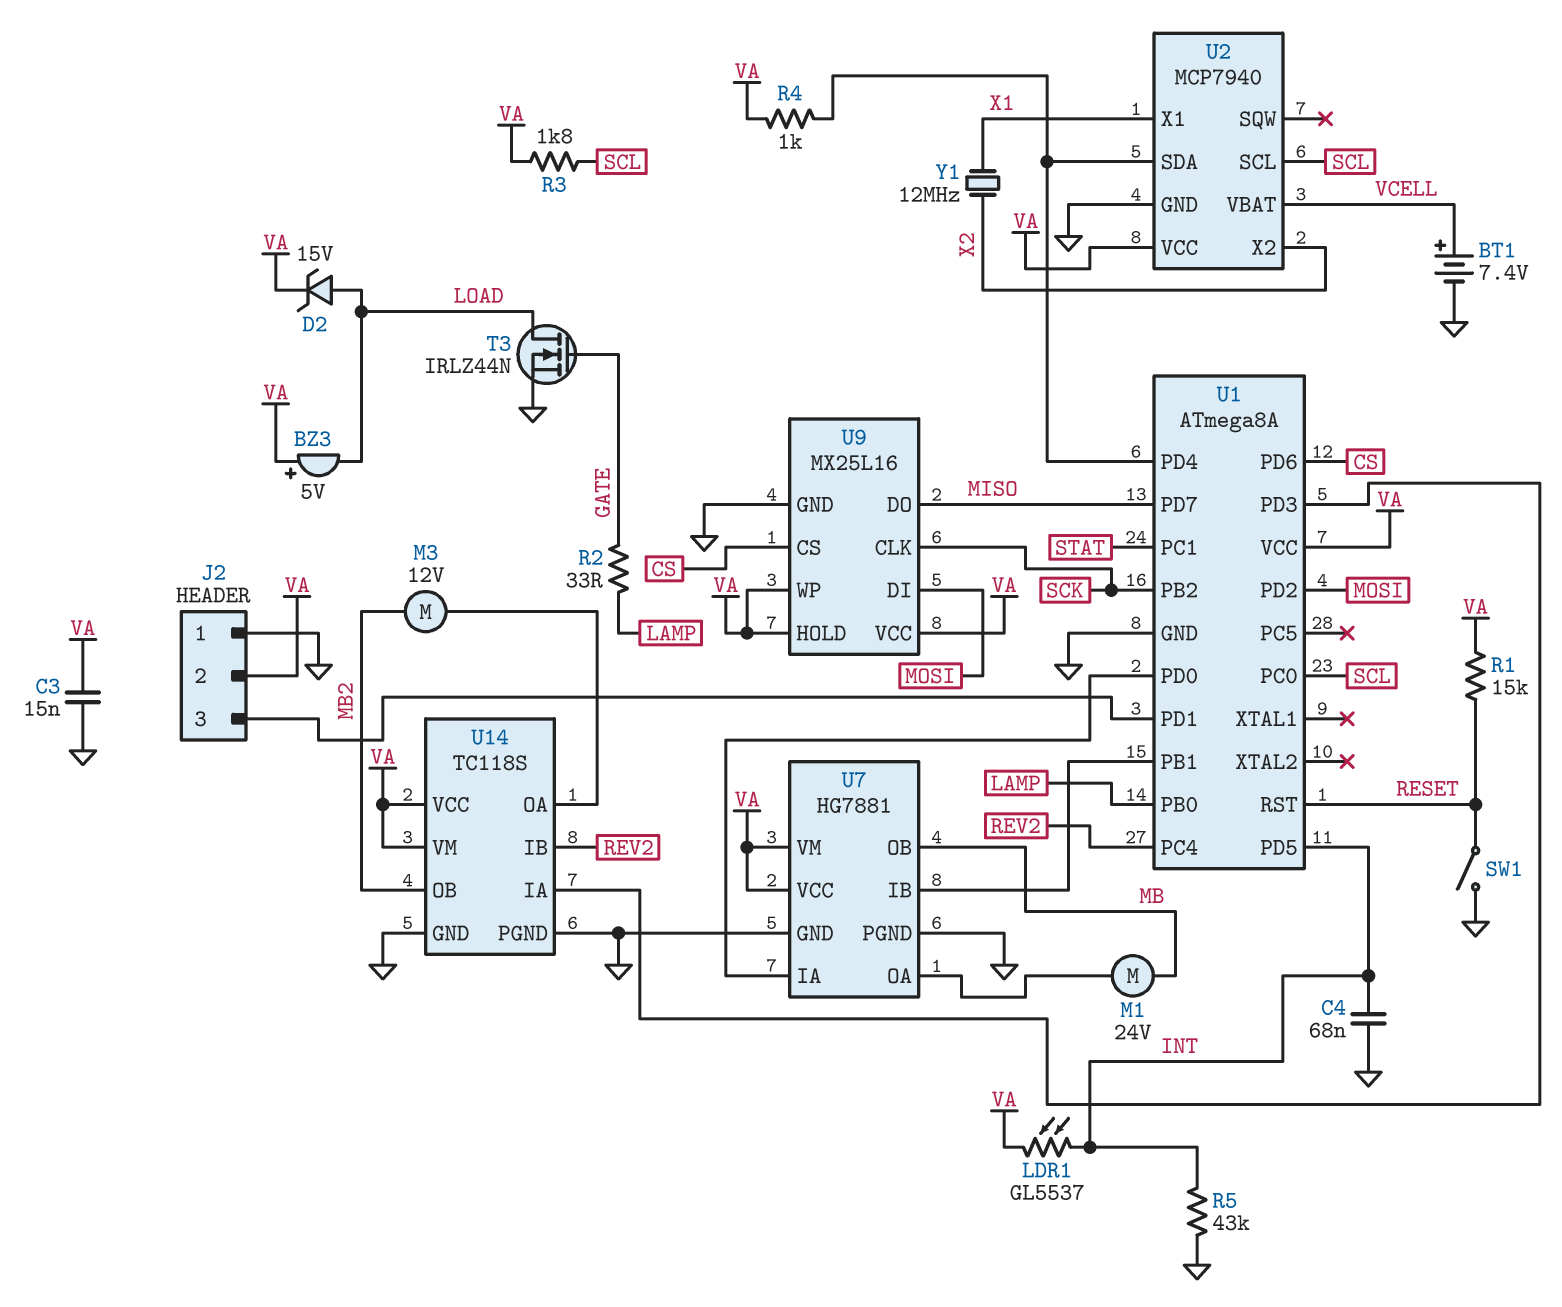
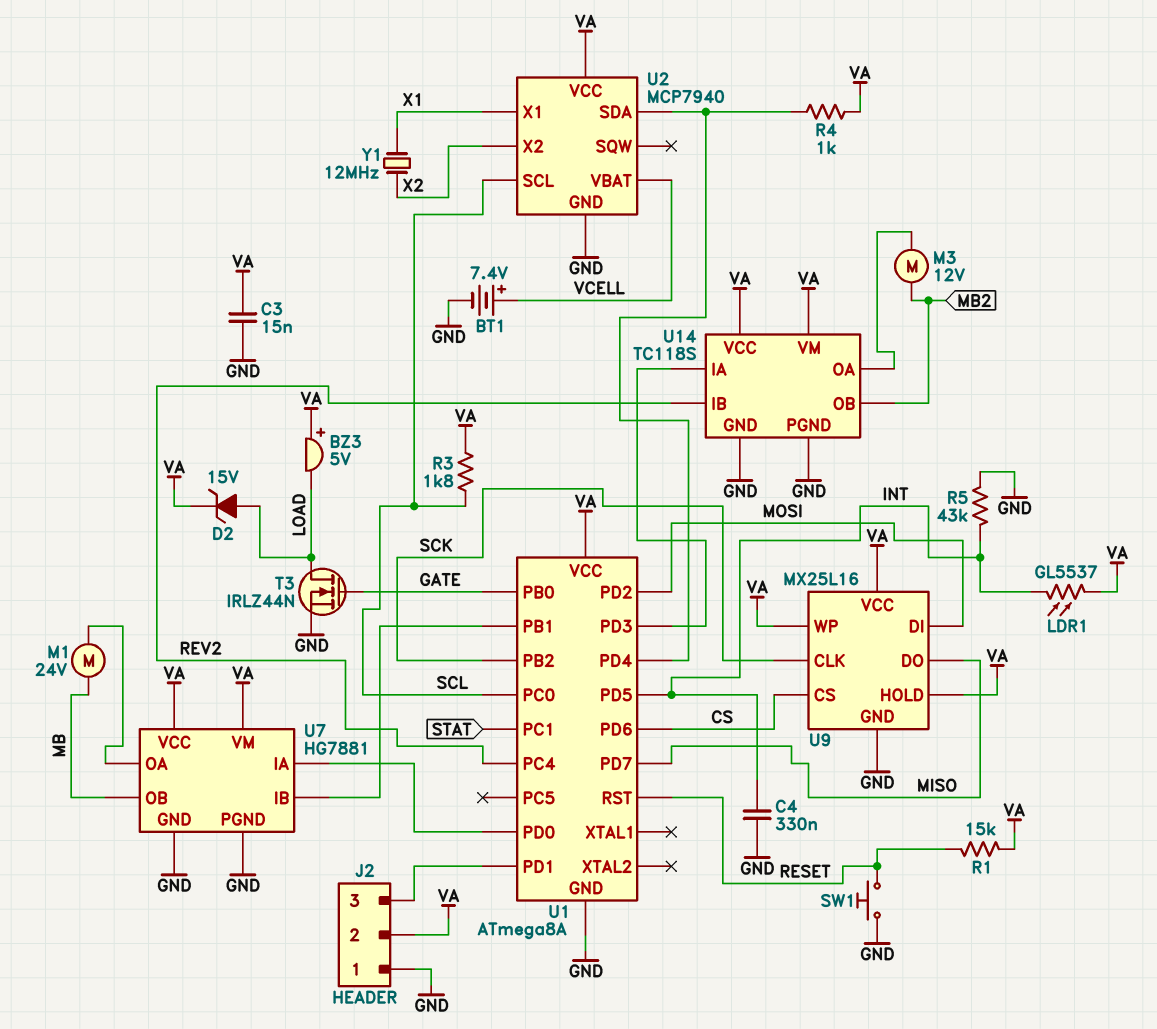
C4: 68nF (GND, INT) -> 330nF (GND, INT)
R2: 33 (GATE, LAMP) -> none
SW1: switch (GND, RESET) -> button (GND, RESET)
U1 pin PB0: LAMP -> GATE

